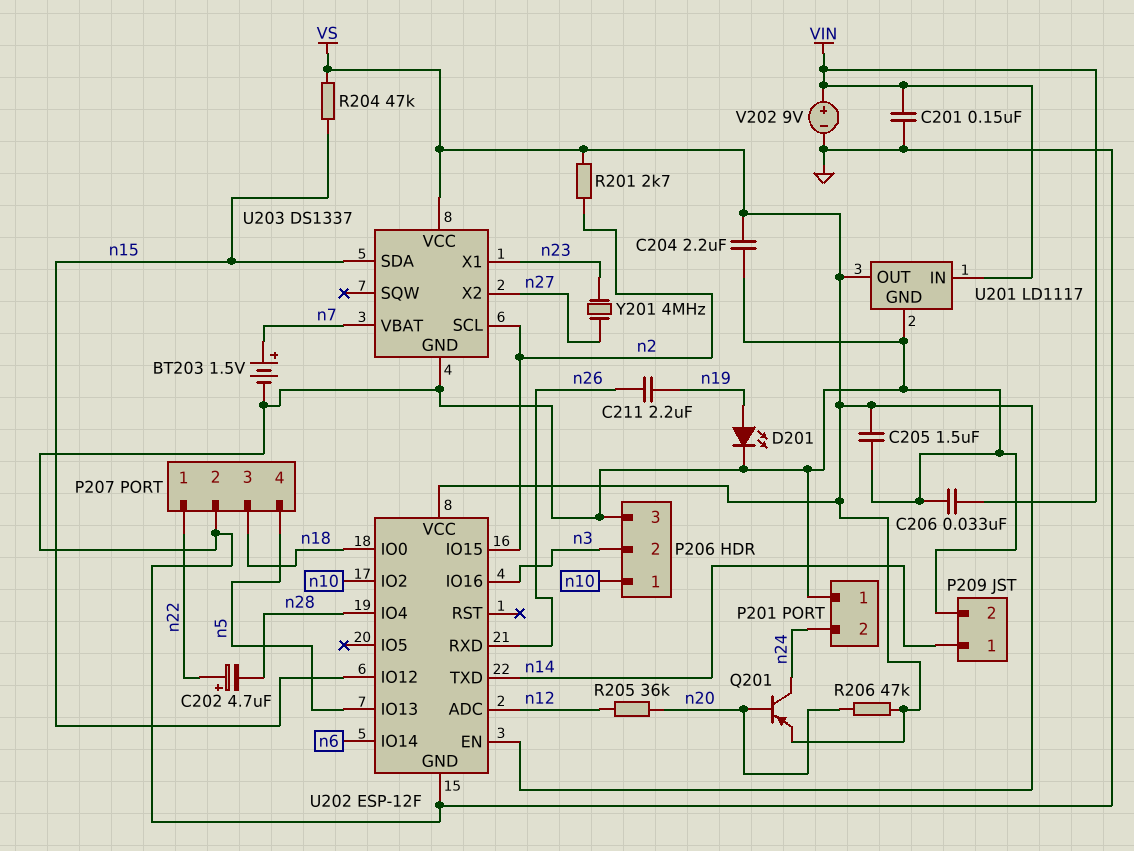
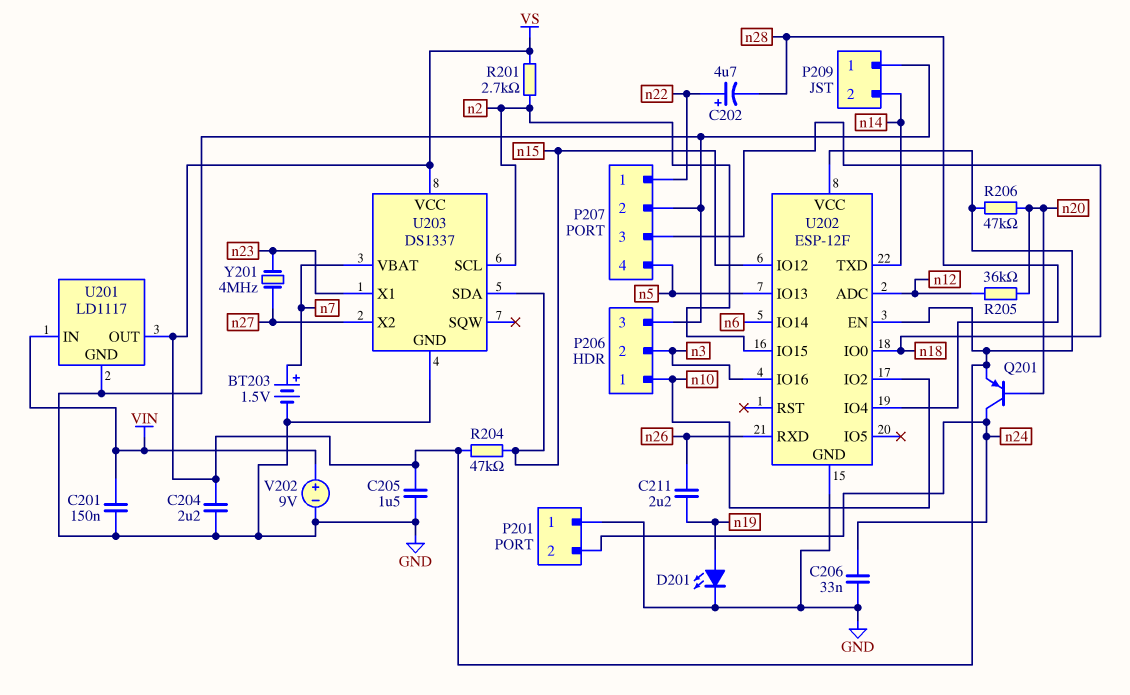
C206: 33nF (GND, VIN) -> 33nF (GND, n24)
P209 pin 1: n14 -> GND
P209 pin 2: GND -> n14

